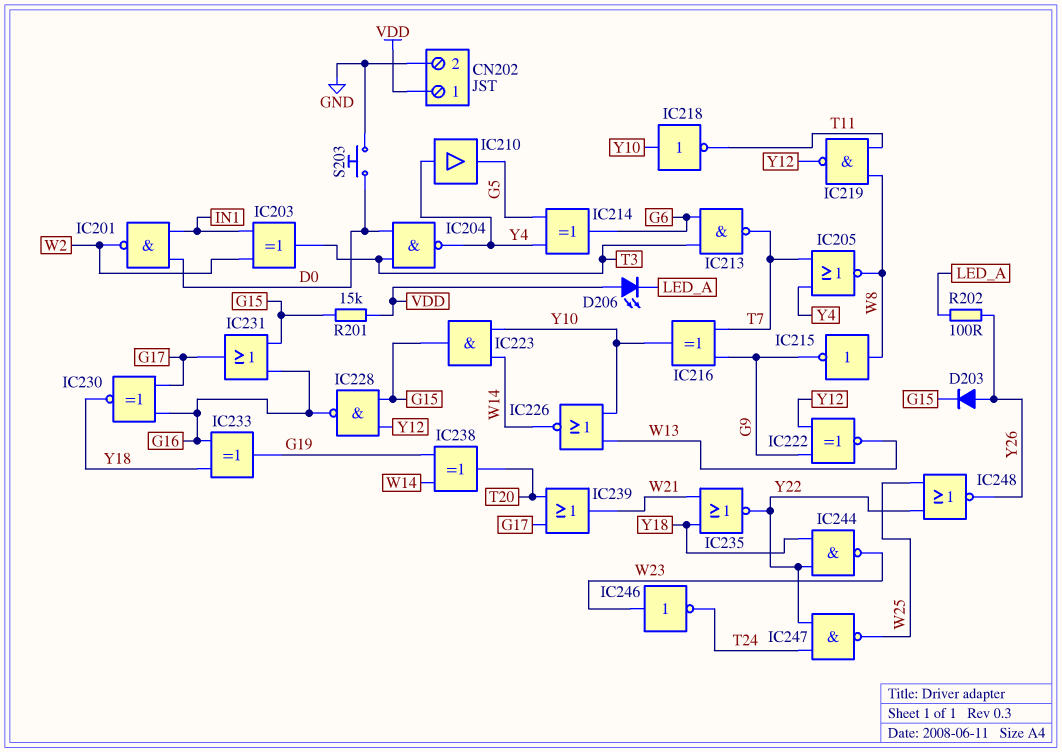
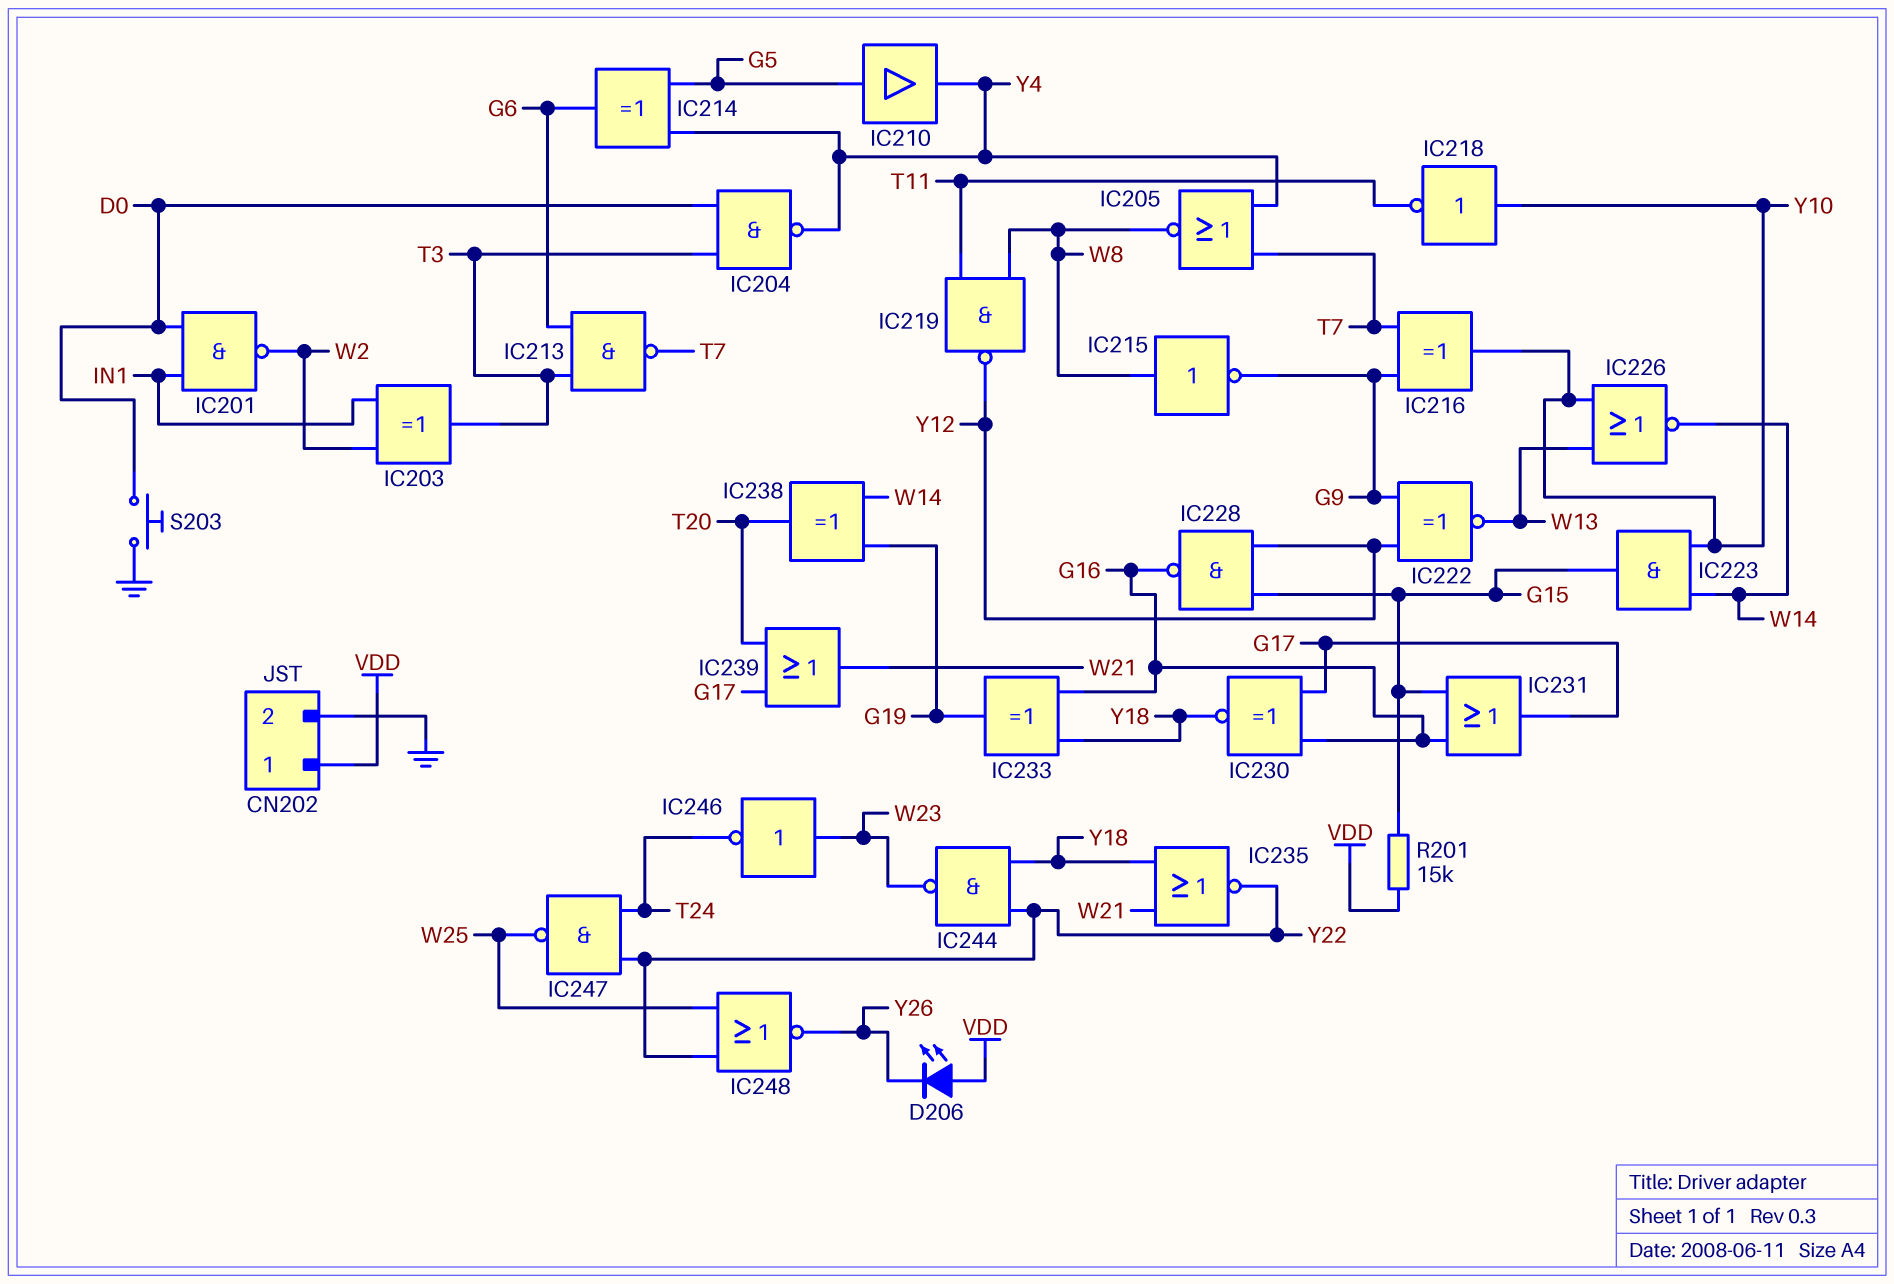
D203: diode (A Y26, K G15) -> none
D206: LED (A VDD, K LED_A) -> LED (A VDD, K Y26)
IC210: buffer (in Y4, out G5) -> buffer (in G5, out Y4)
R202: 100 (LED_A, Y26) -> none

